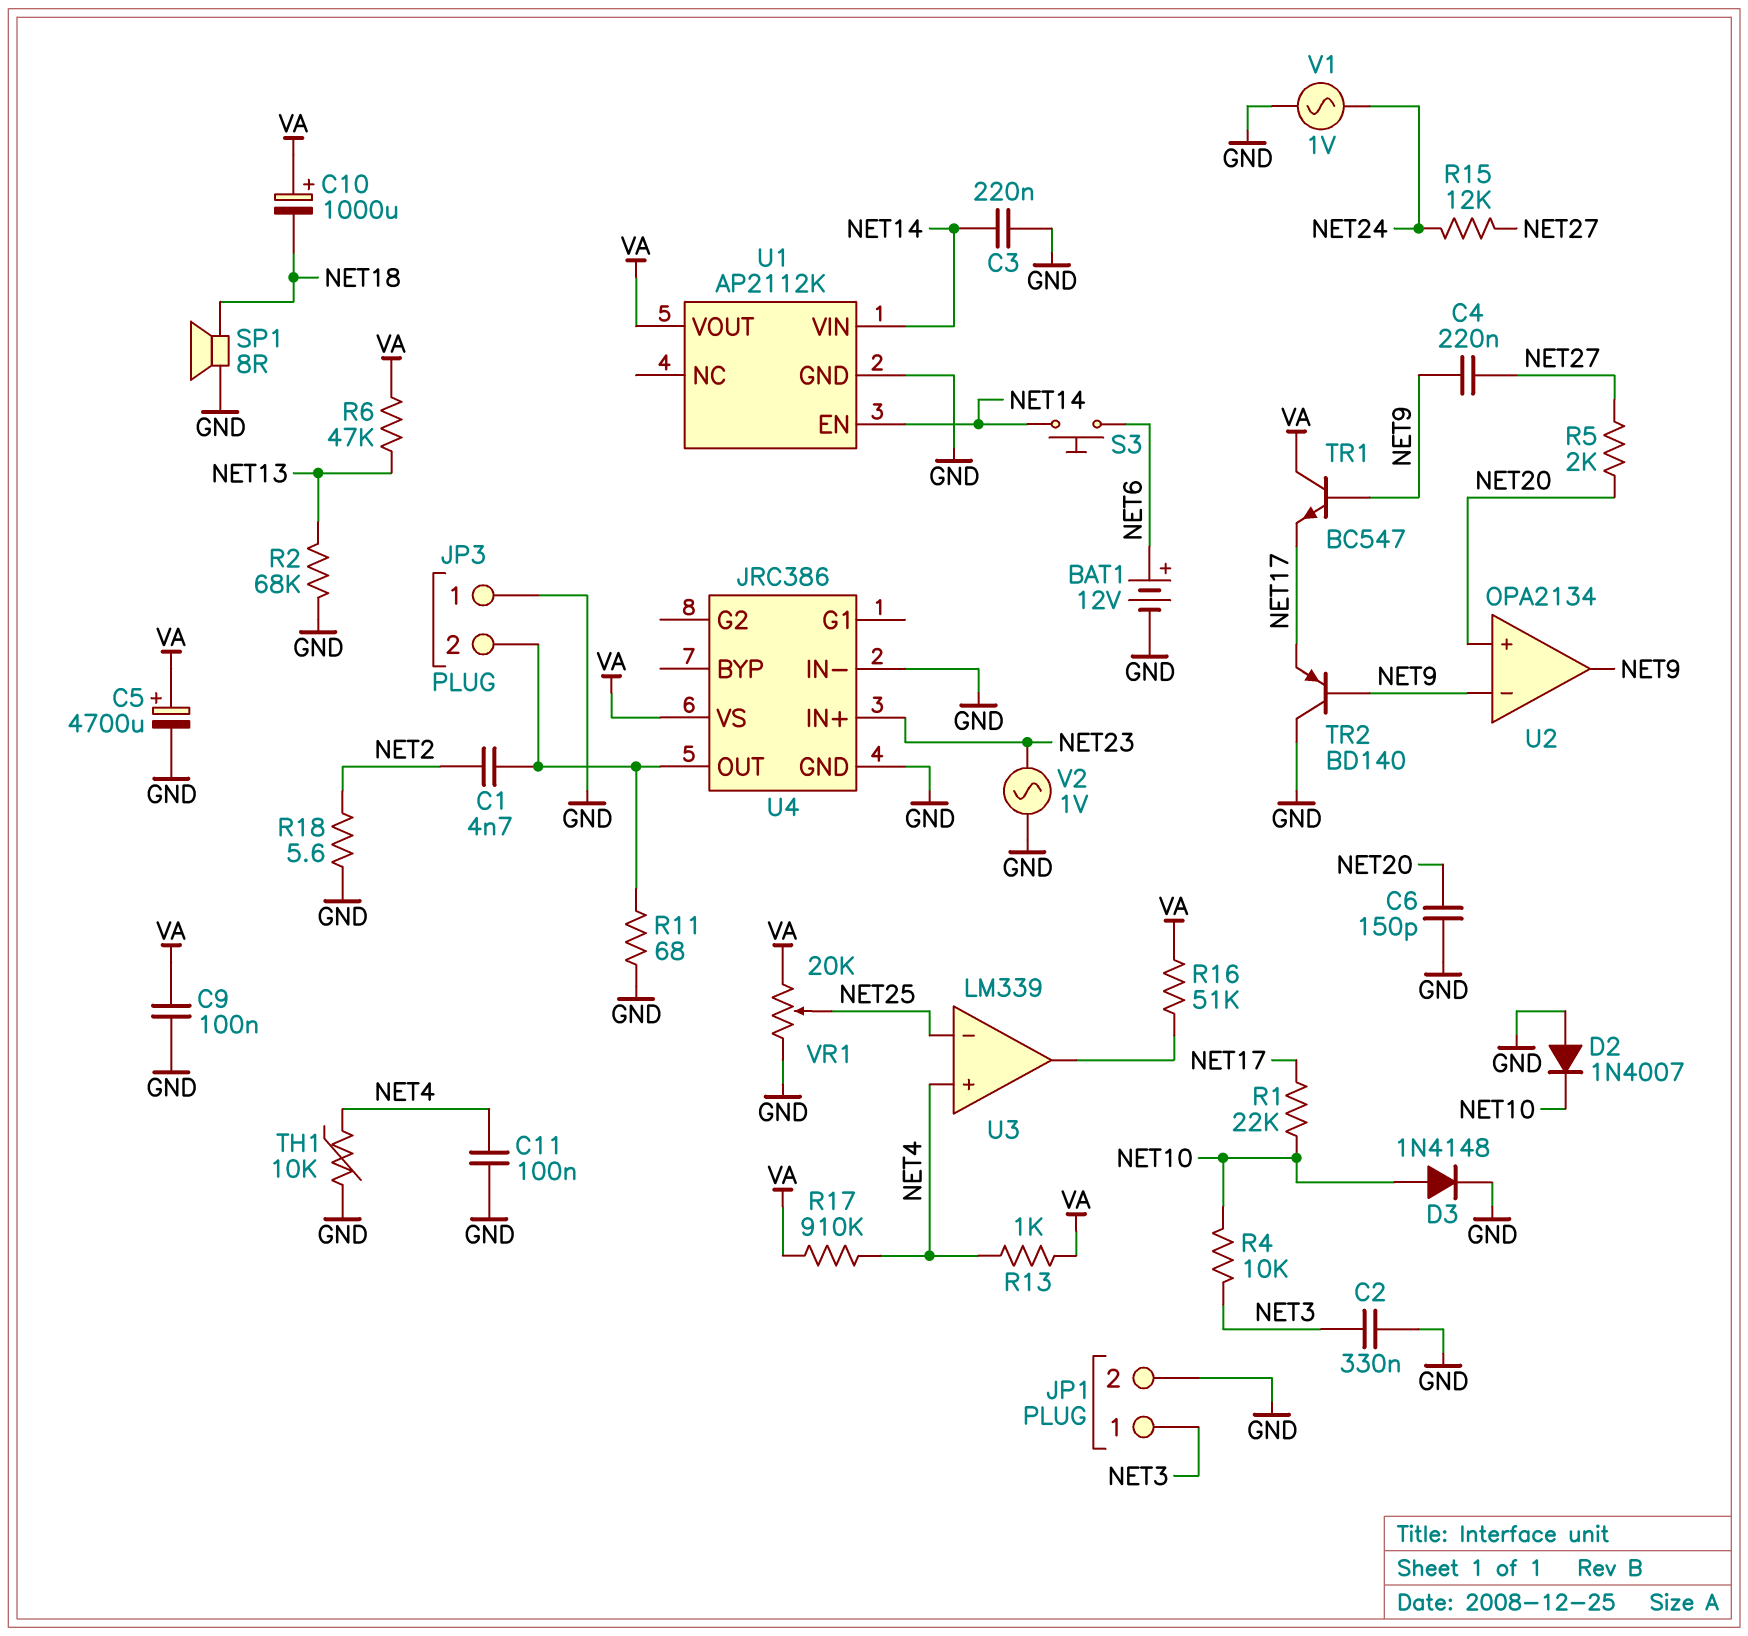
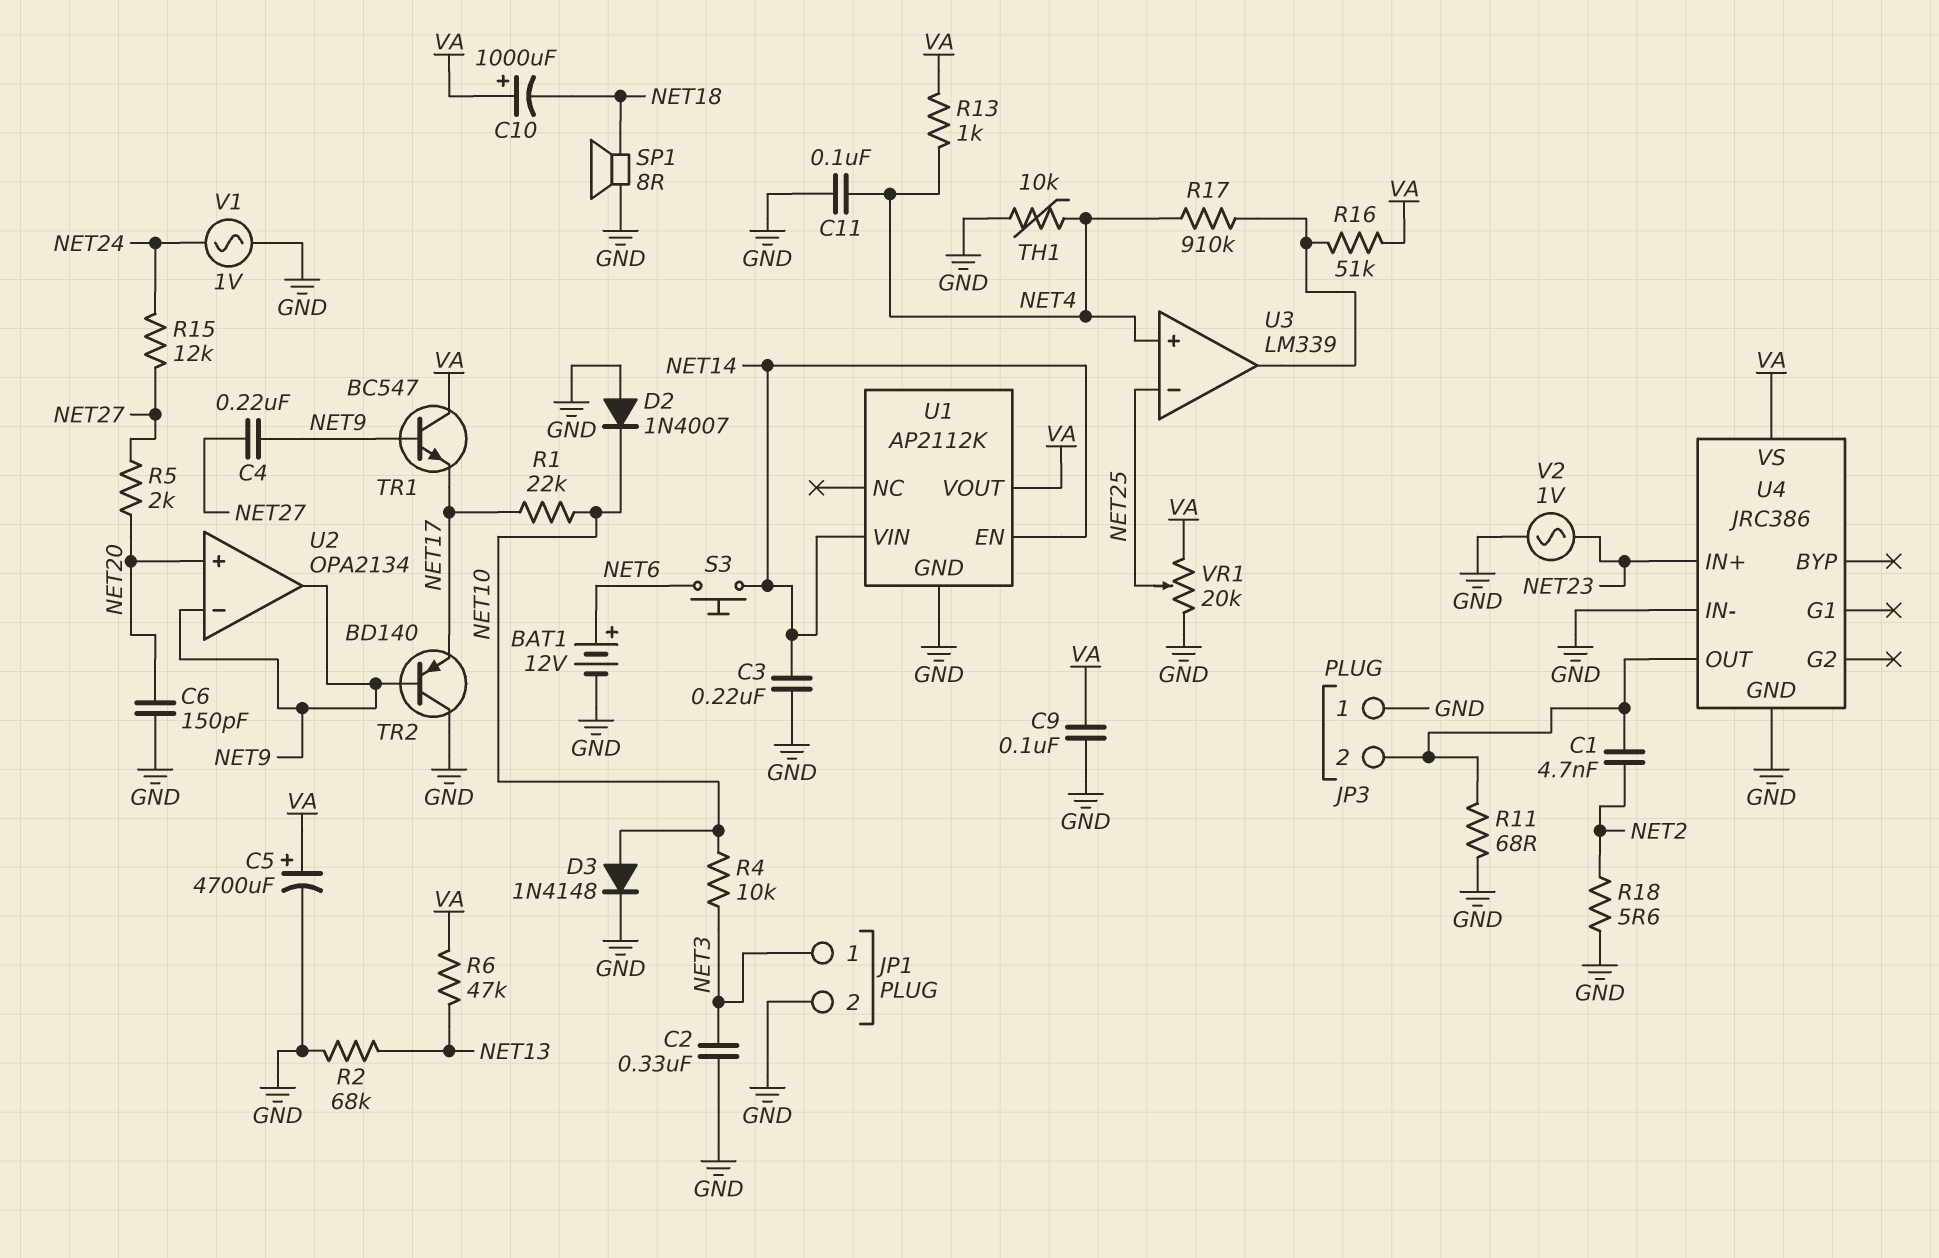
R17: 910k (NET4, VA) -> 910k (NET4, U3/out)

